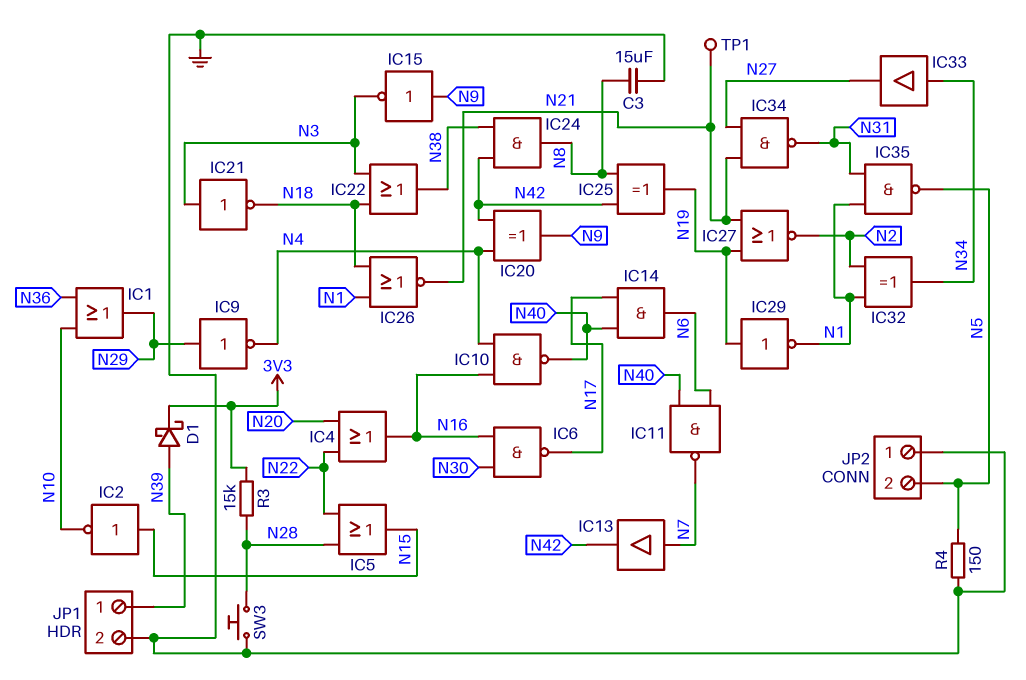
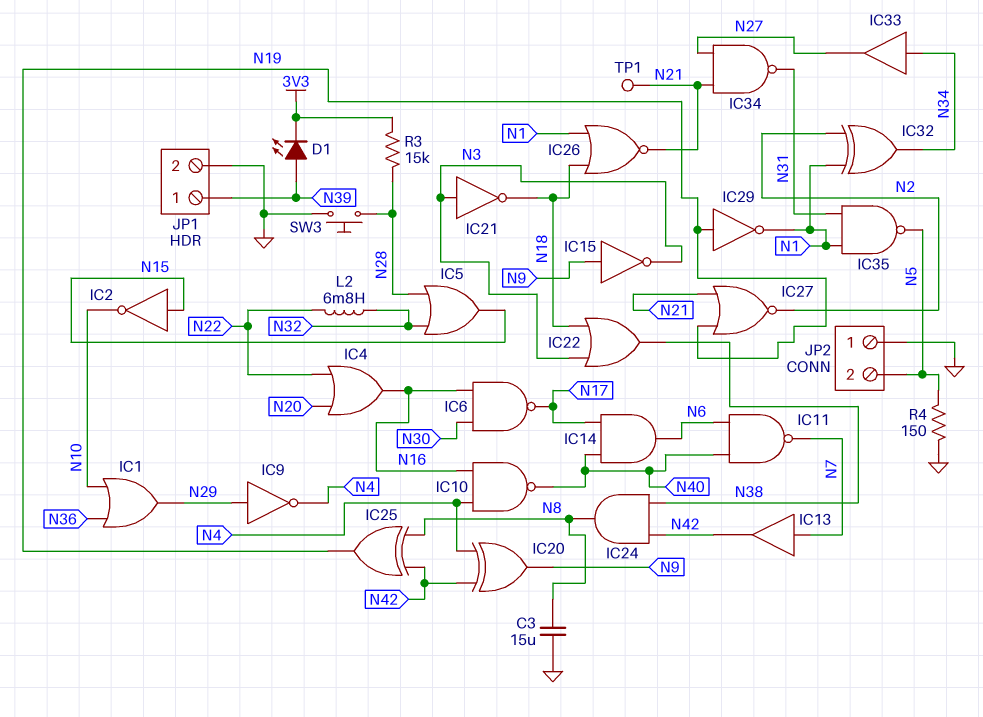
D1: schottky (A N39, K 3V3) -> LED (A N39, K 3V3)
IC5: OR (in N22, in N28, out N15) -> OR (in N28, in N32, out N15)
L2: none -> 6.8mH (N22, N32)

